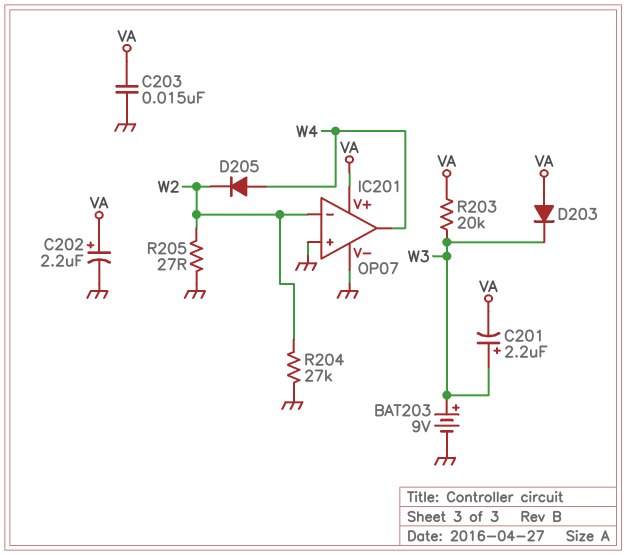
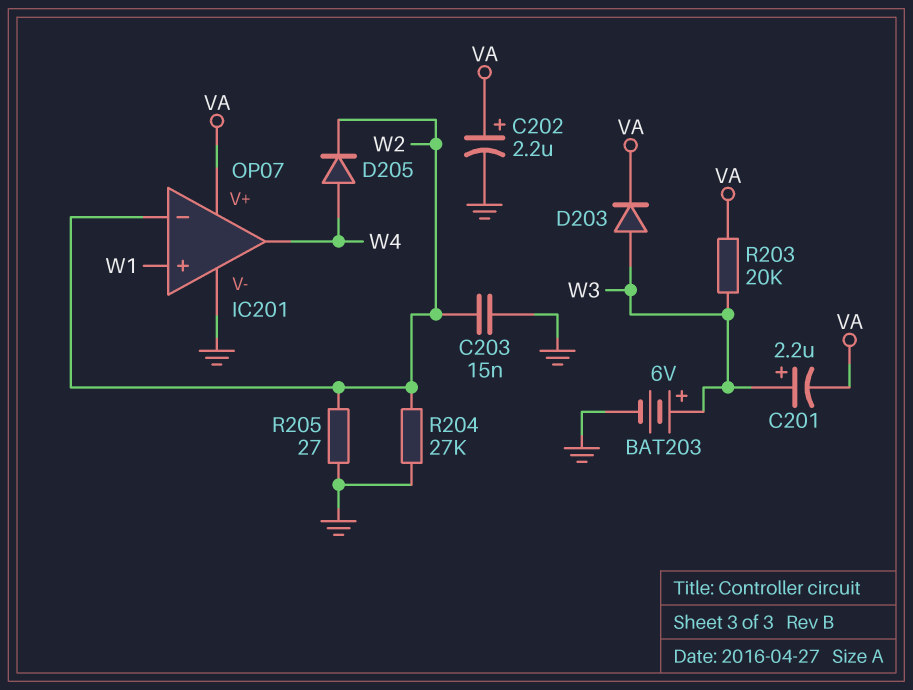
BAT203: 9V (plus W3, minus GND) -> 6V (plus W3, minus GND)
C203: 15nF (GND, VA) -> 15nF (GND, W2)
D203: diode (A VA, K W3) -> diode (A W3, K VA)
IC201 pin in+: GND -> W1

